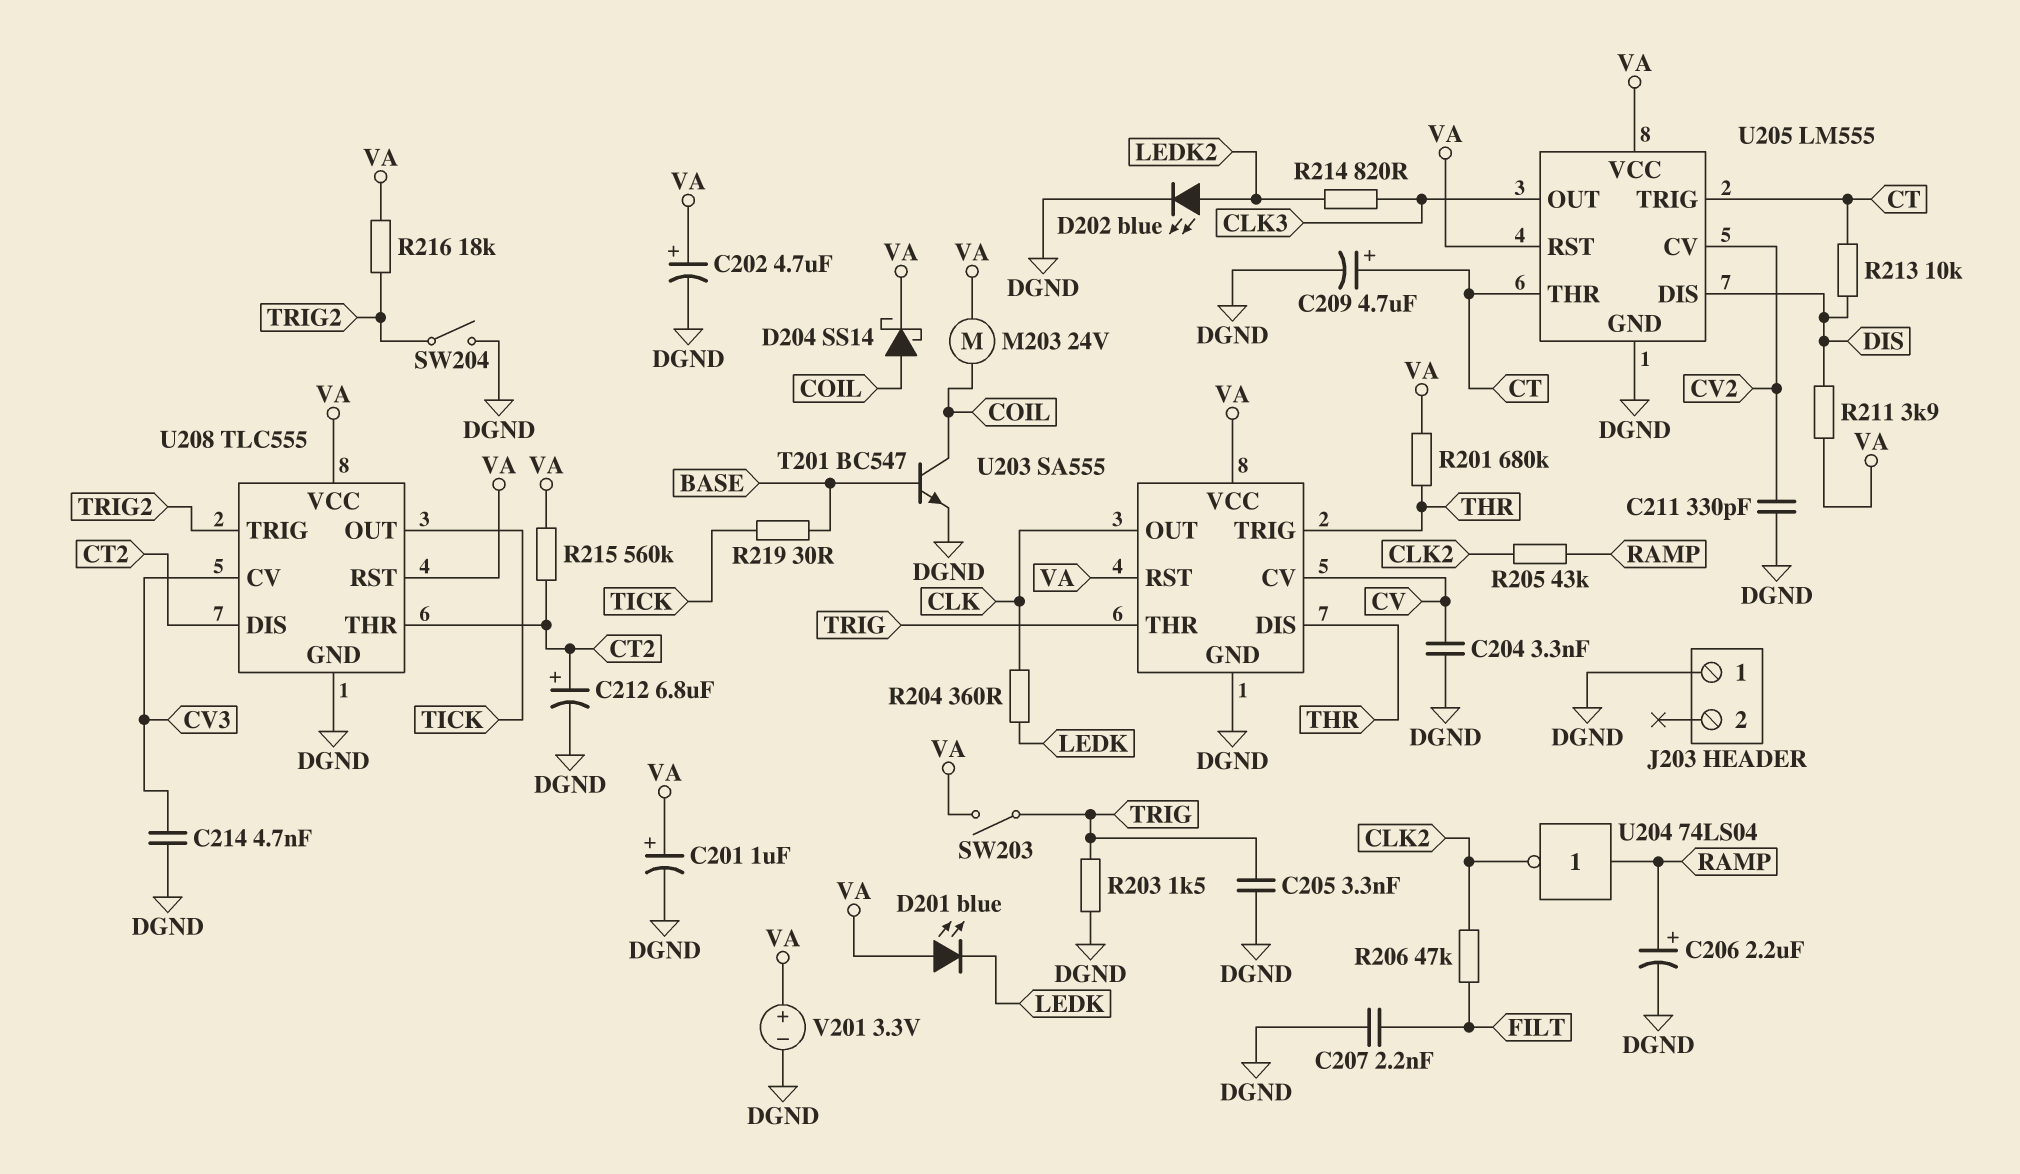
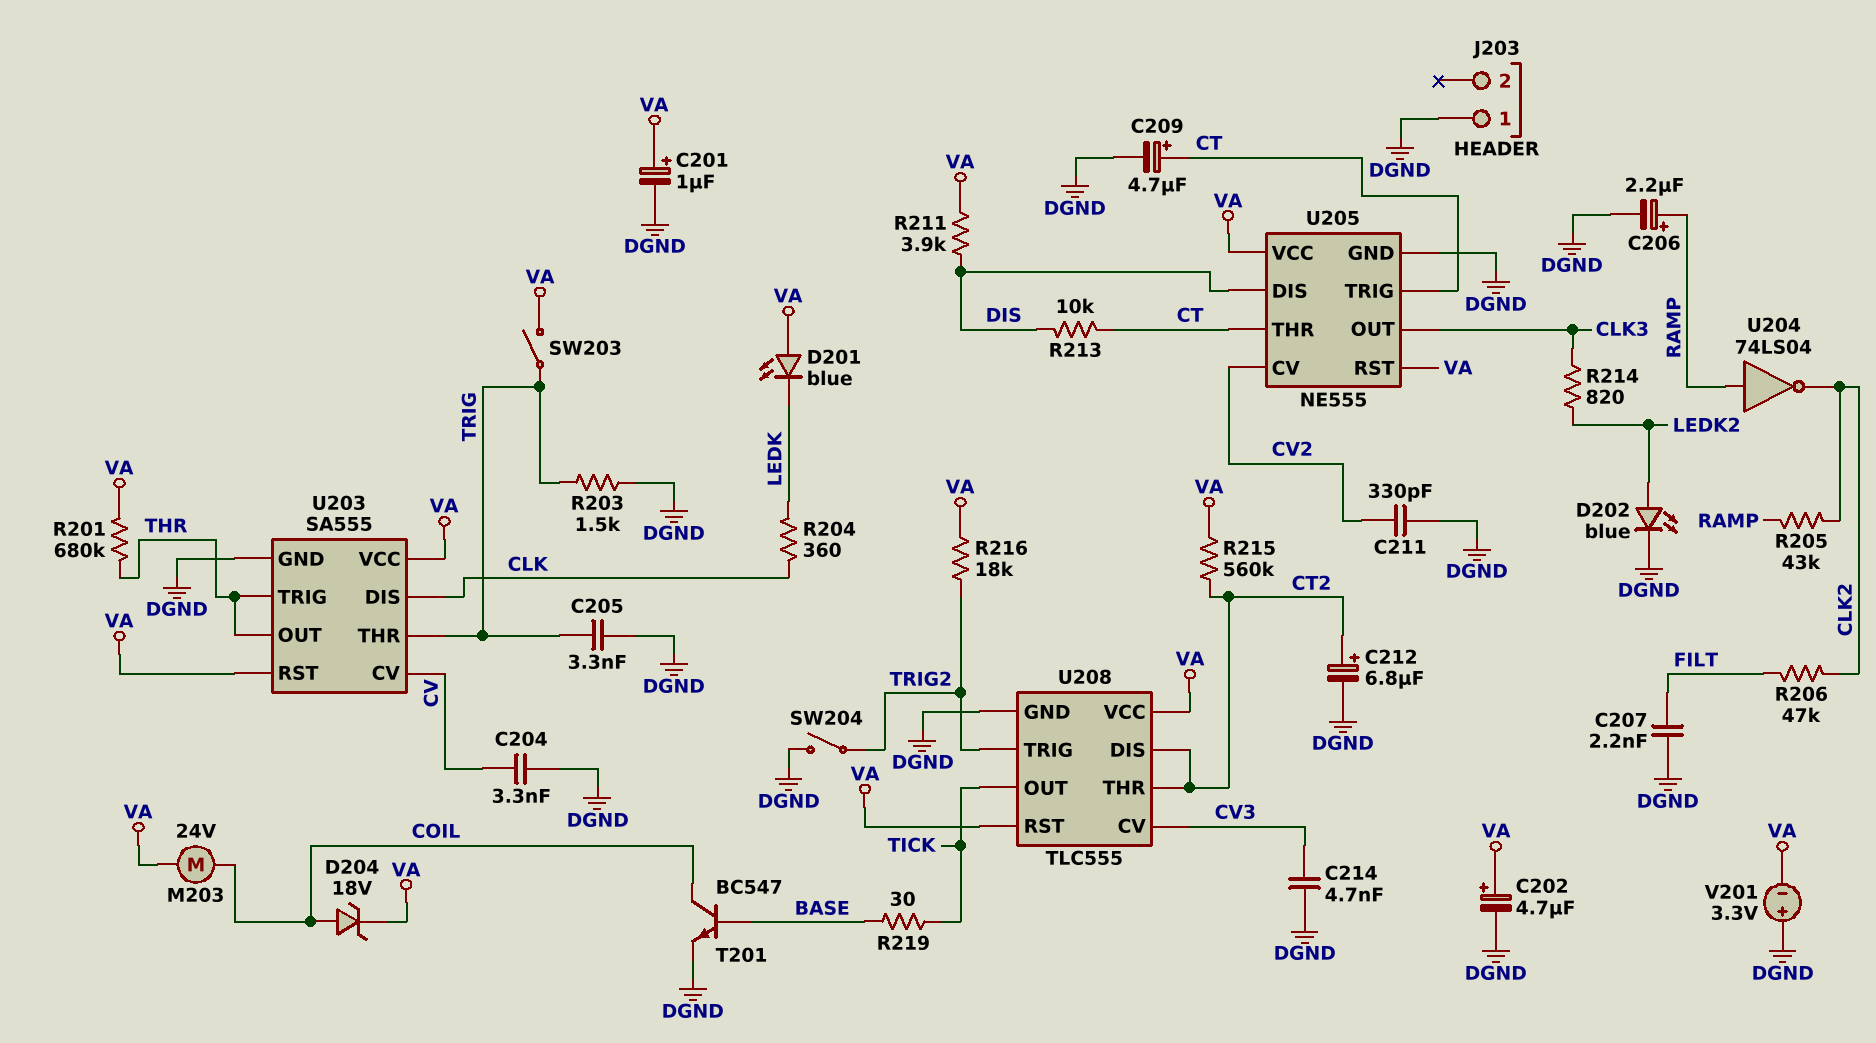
D204: schottky SS14 (A COIL, K VA) -> zener 18V (A COIL, K VA)
U203 pin DIS: THR -> CLK
U203 pin OUT: CLK -> THR
U205: LM555 -> NE555
V201: 3.3V (plus VA, minus DGND) -> 3.3V (plus DGND, minus VA)

